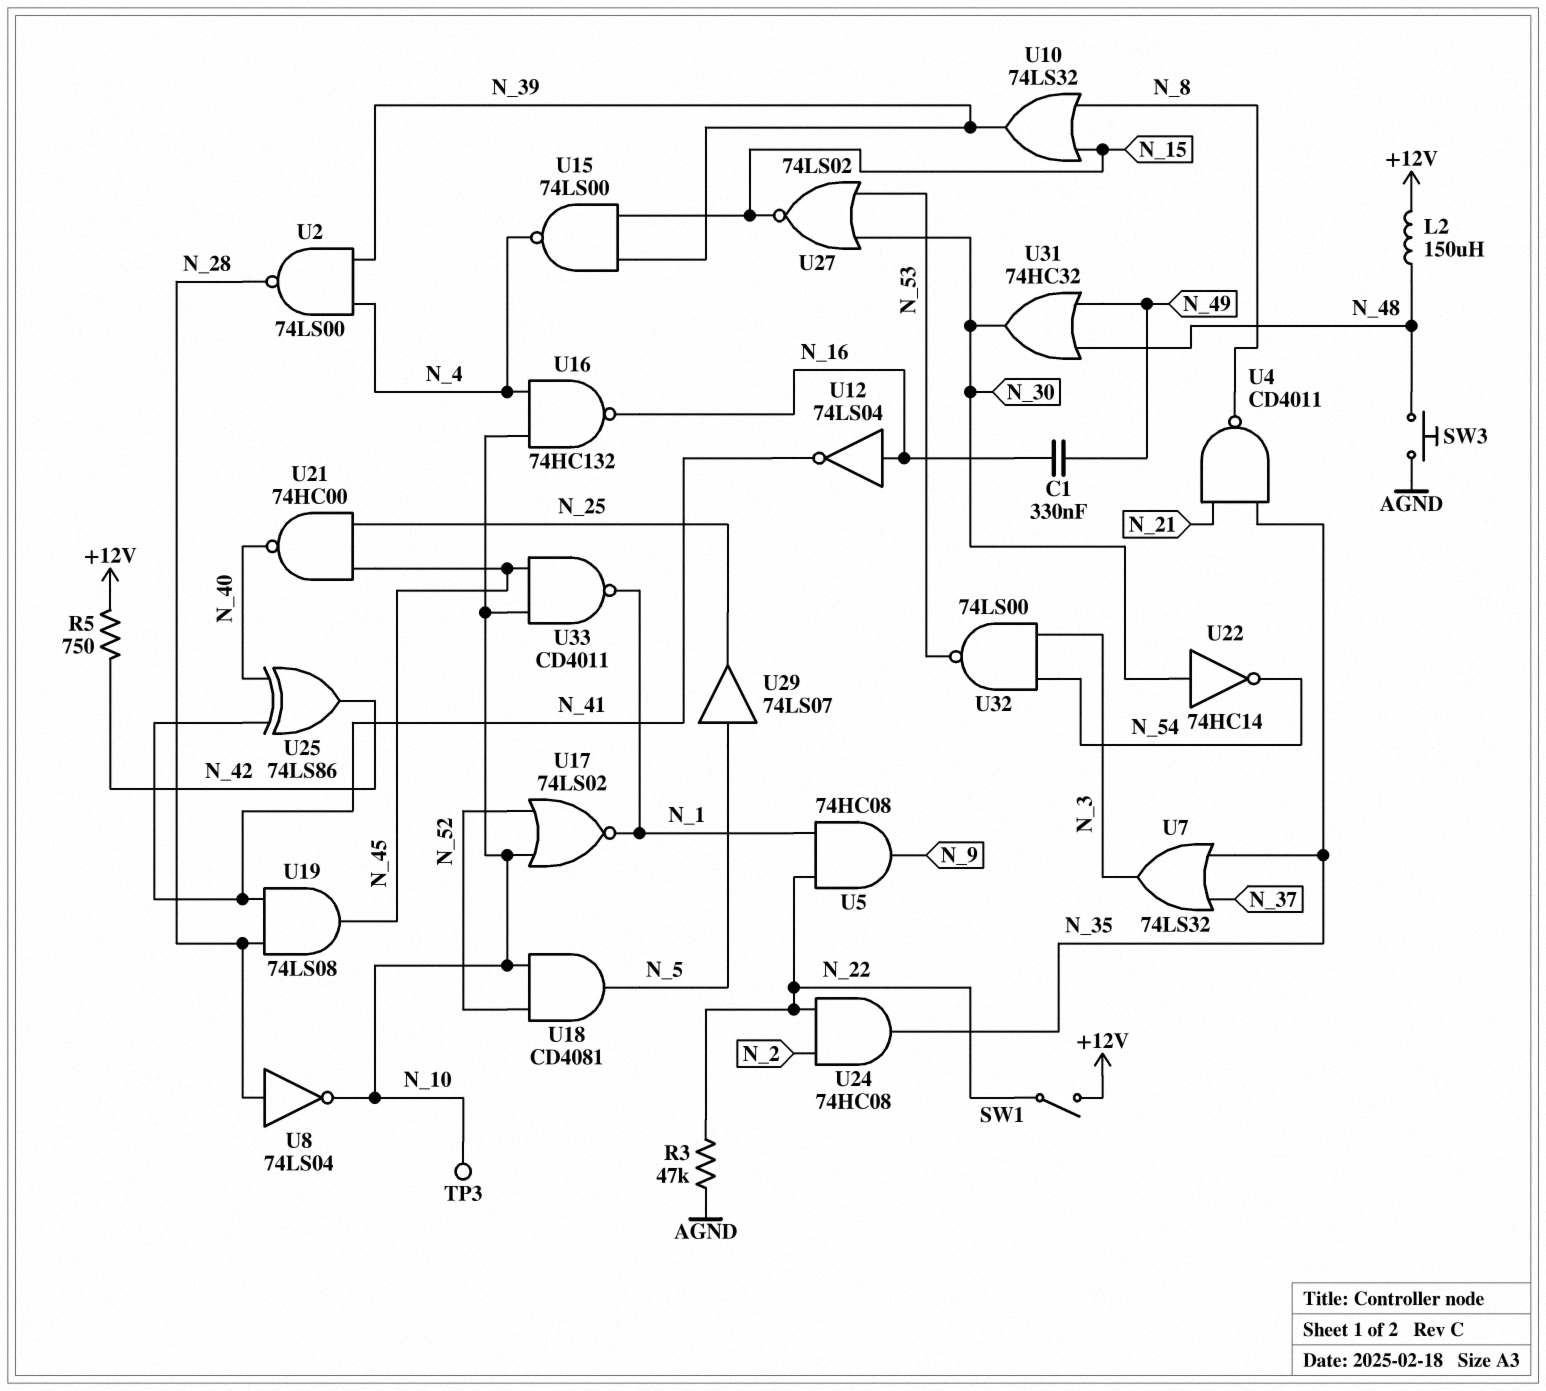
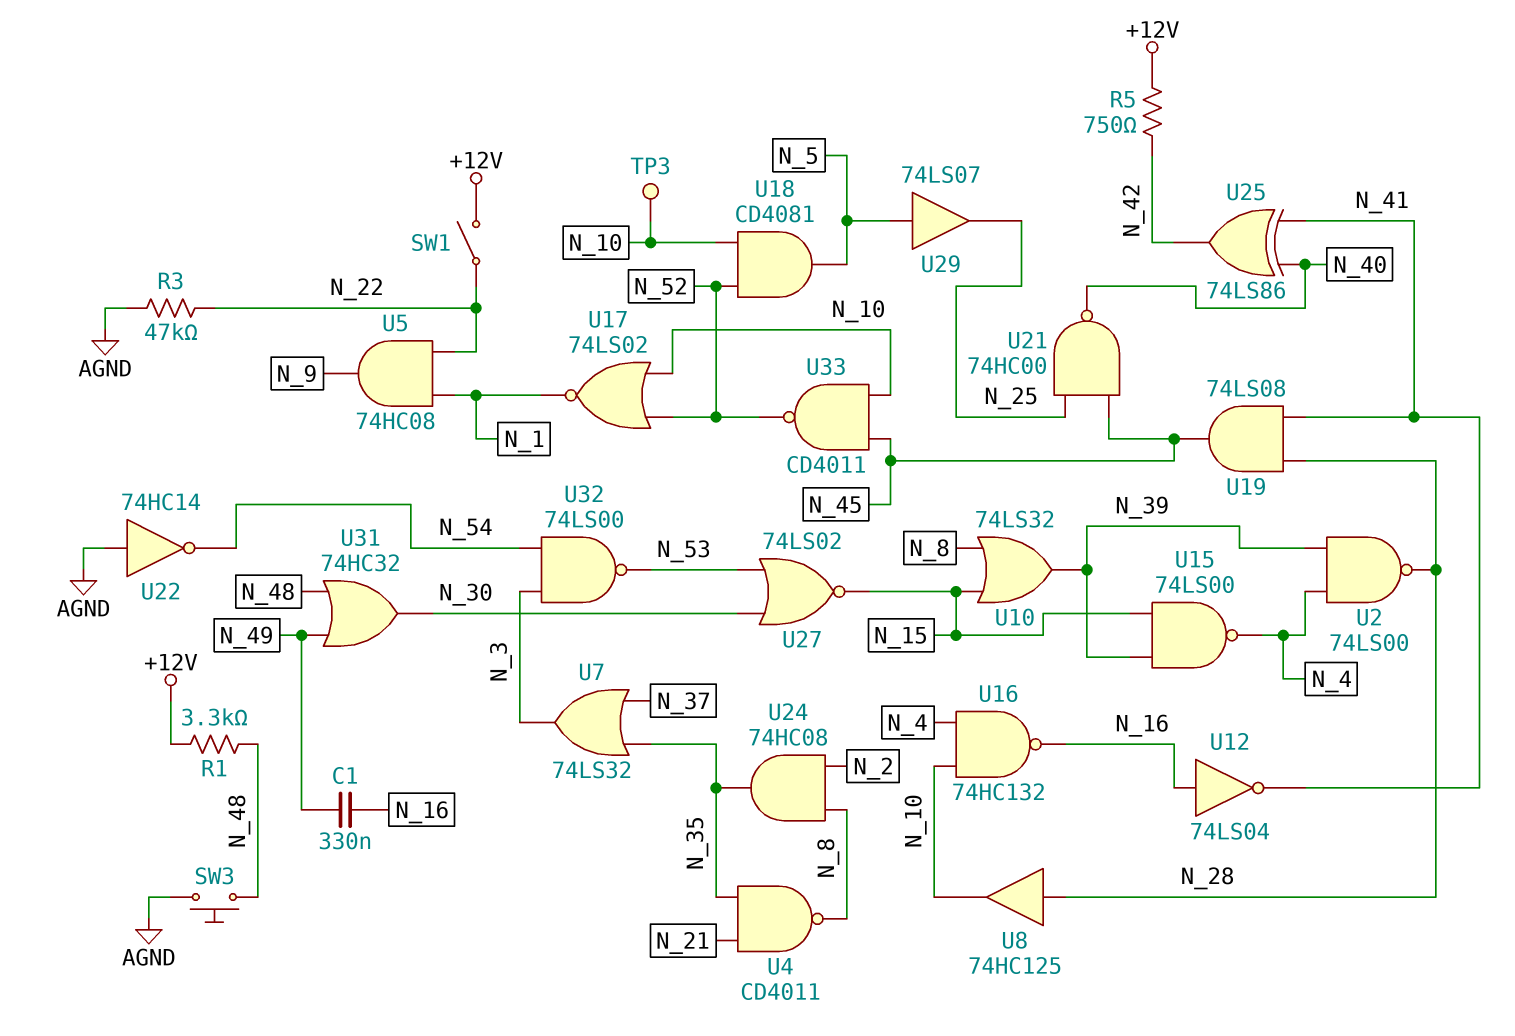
L2: 150uH (+12V, N_48) -> none
R1: none -> 3.3k (+12V, N_48)
U8: NOT 74LS04 (in N_28, out N_10) -> buffer 74HC125 (in N_28, out N_10)
U22: NOT 74HC14 (in N_30, out N_54) -> NOT 74HC14 (in AGND, out N_54)
U24: AND 74HC08 (in N_2, in N_22, out N_35) -> AND 74HC08 (in N_2, in N_8, out N_35)
U33: NAND CD4011 (in N_10, in N_45, out N_1) -> NAND CD4011 (in N_10, in N_45, out N_52)

